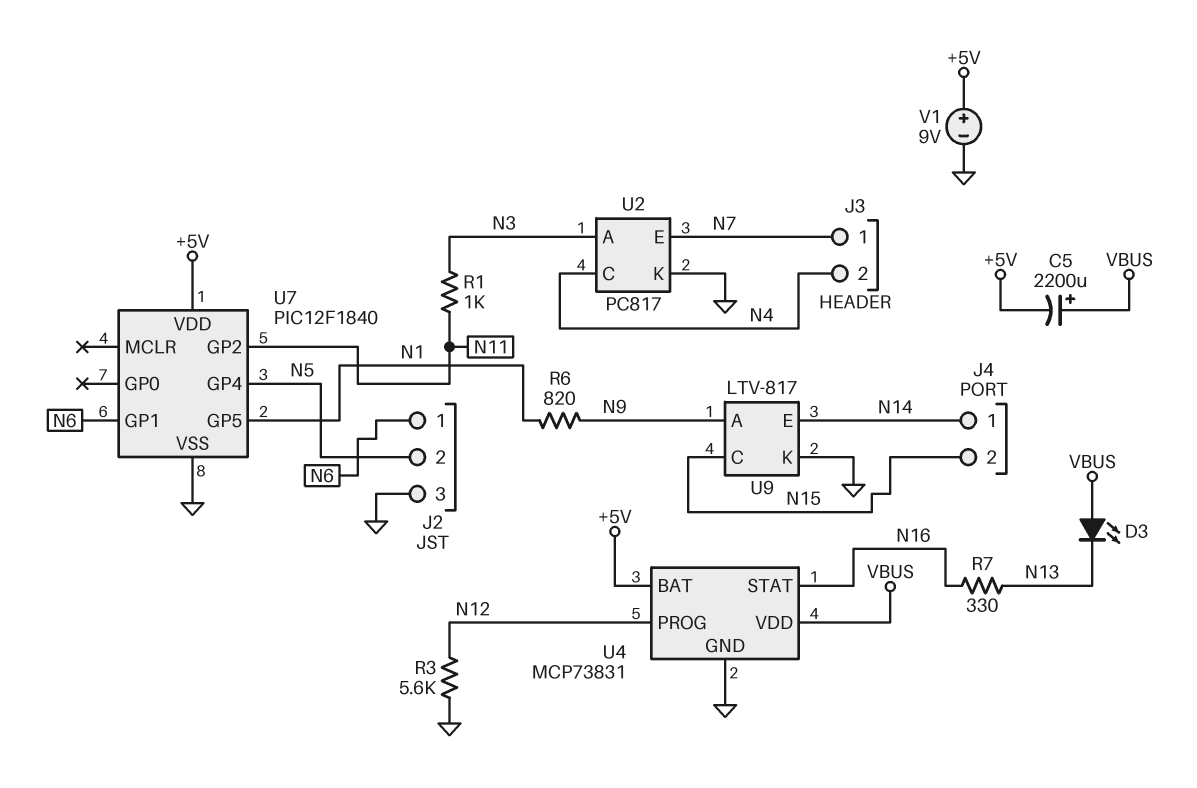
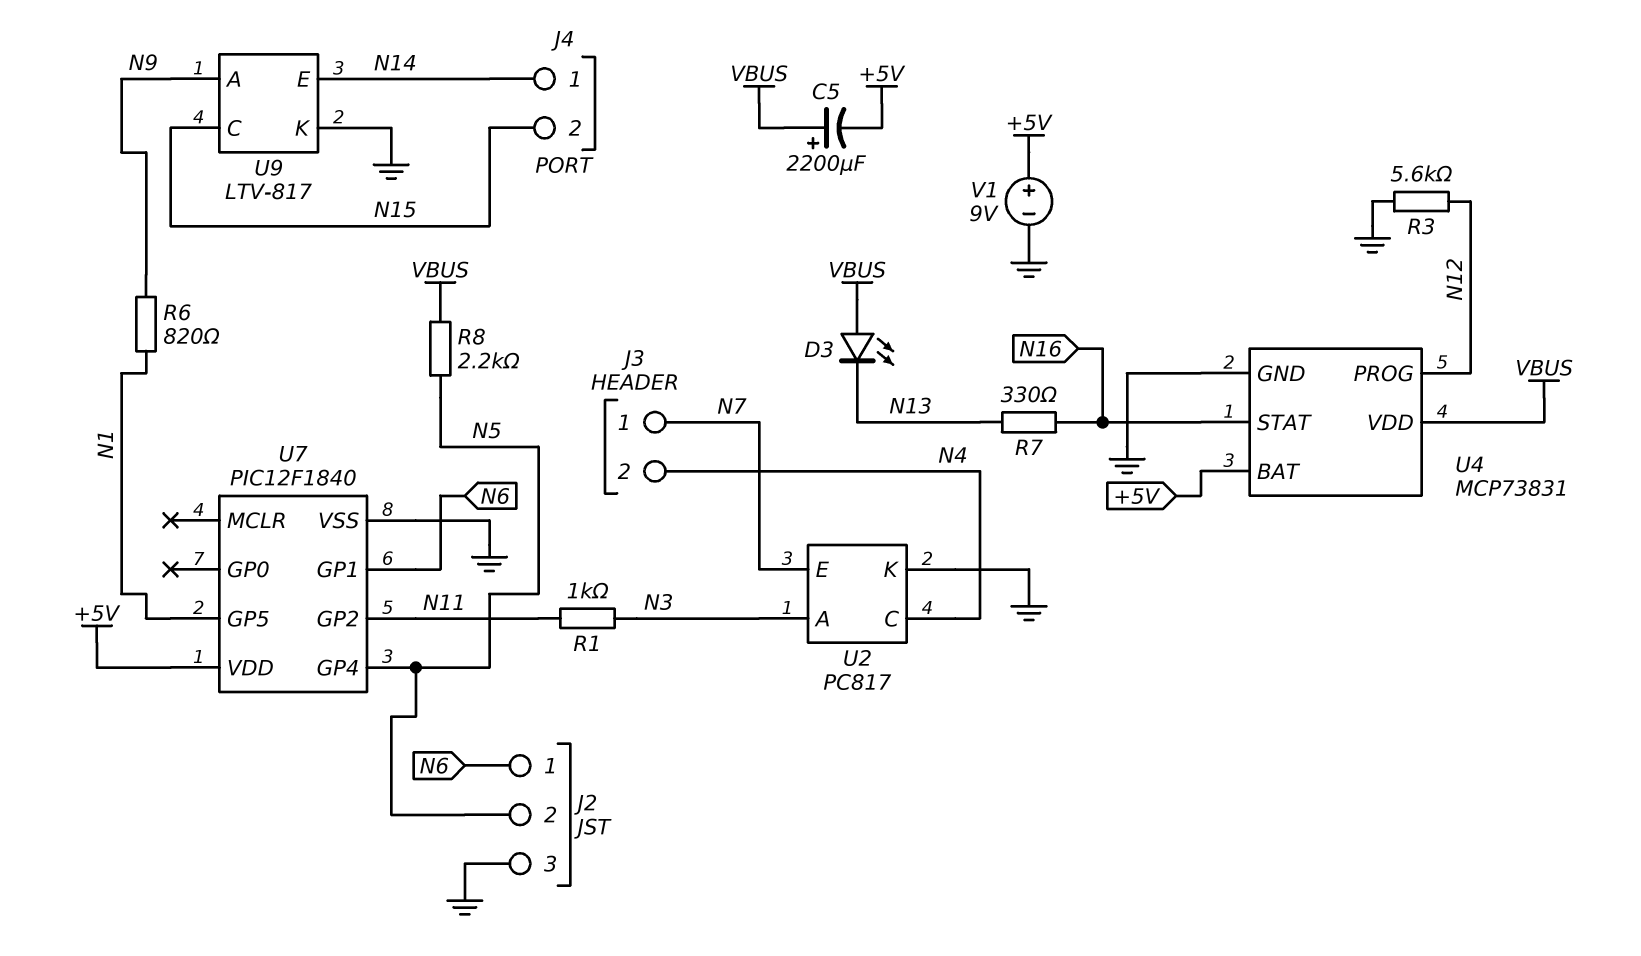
R8: none -> 2.2k (N5, VBUS)

